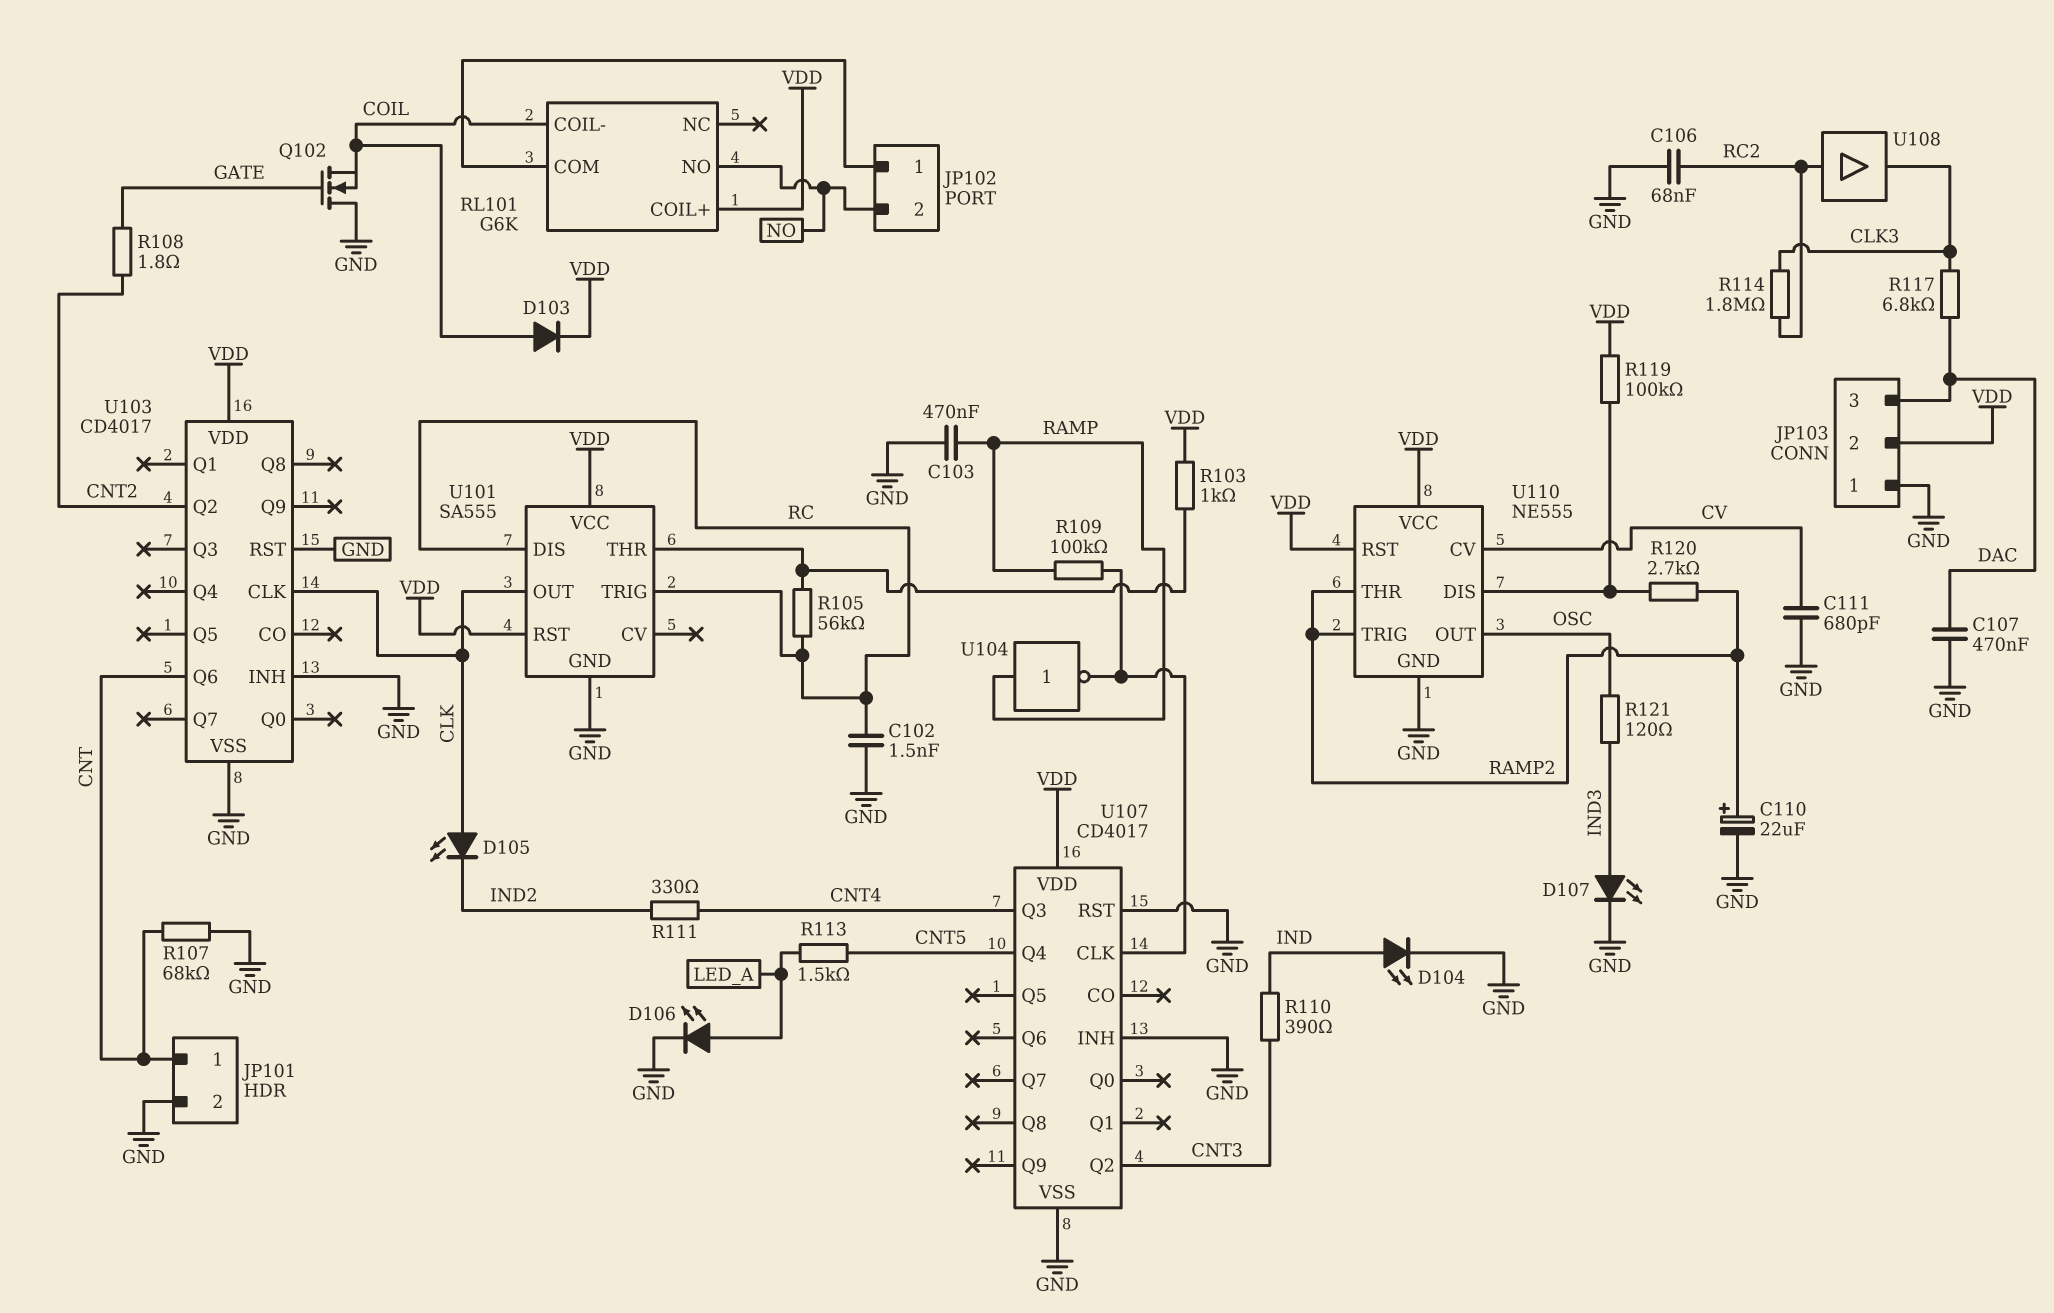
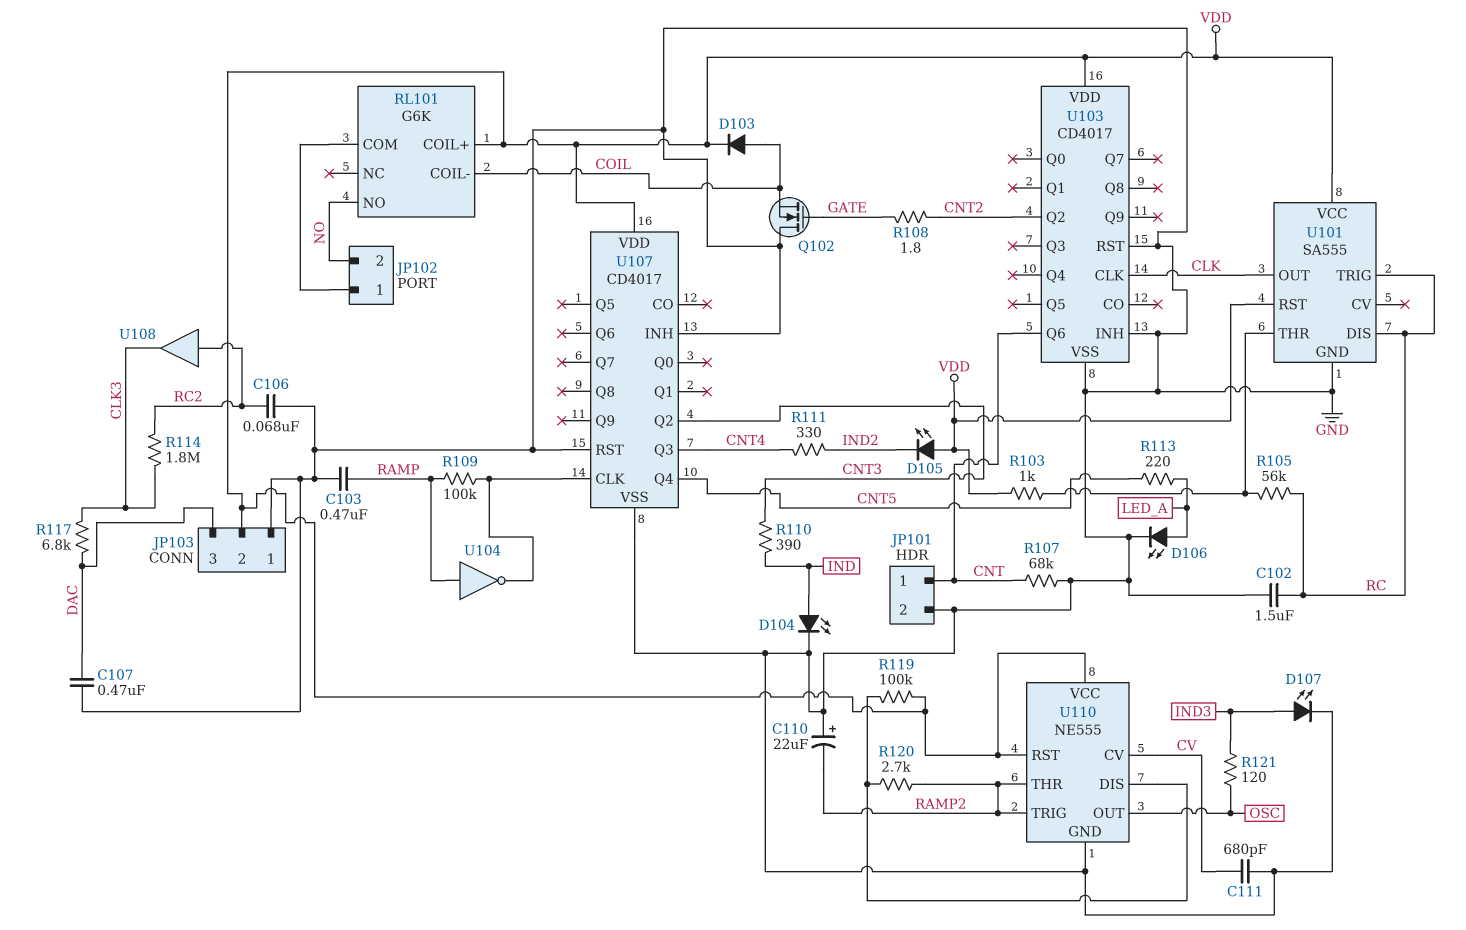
C102: 1.5nF (GND, RC) -> 1.5uF (GND, RC)
C110: 22uF (plus RAMP2, minus GND) -> 22uF (plus GND, minus RAMP2)
D105: LED (A CLK, K IND2) -> LED (A VDD, K IND2)
R113: 1.5k (CNT5, LED_A) -> 220 (CNT5, LED_A)

